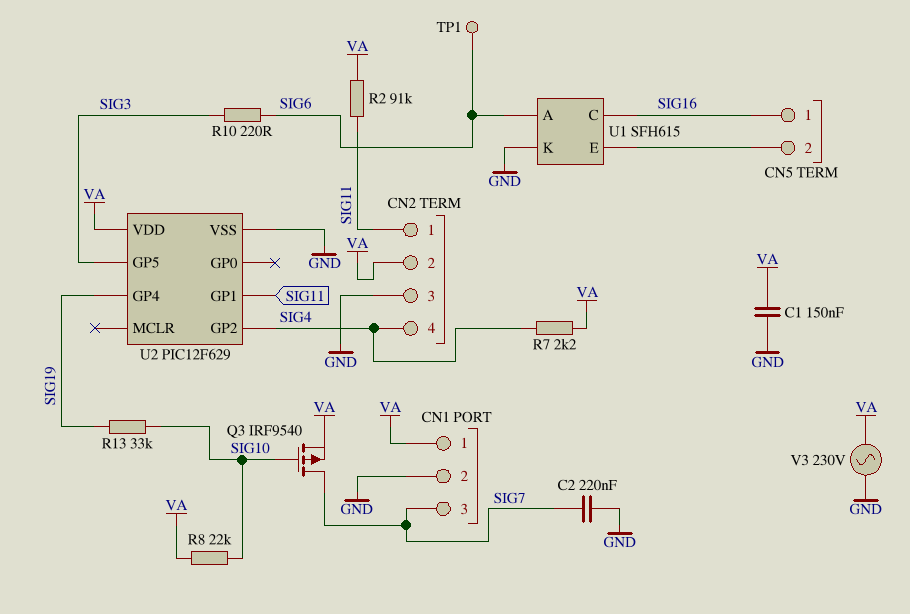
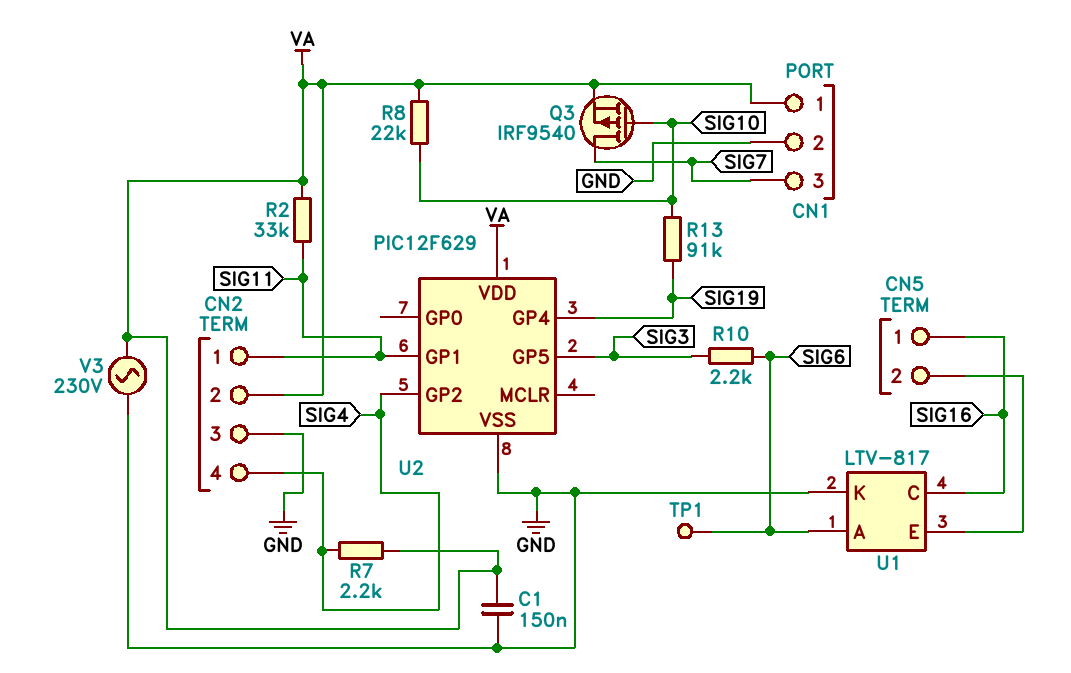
C2: 220nF (GND, SIG7) -> none
R2: 91k (SIG11, VA) -> 33k (SIG11, VA)
R10: 220 (SIG3, SIG6) -> 2.2k (SIG3, SIG6)
R13: 33k (SIG10, SIG19) -> 91k (SIG10, SIG19)
U1: SFH615 -> LTV-817

